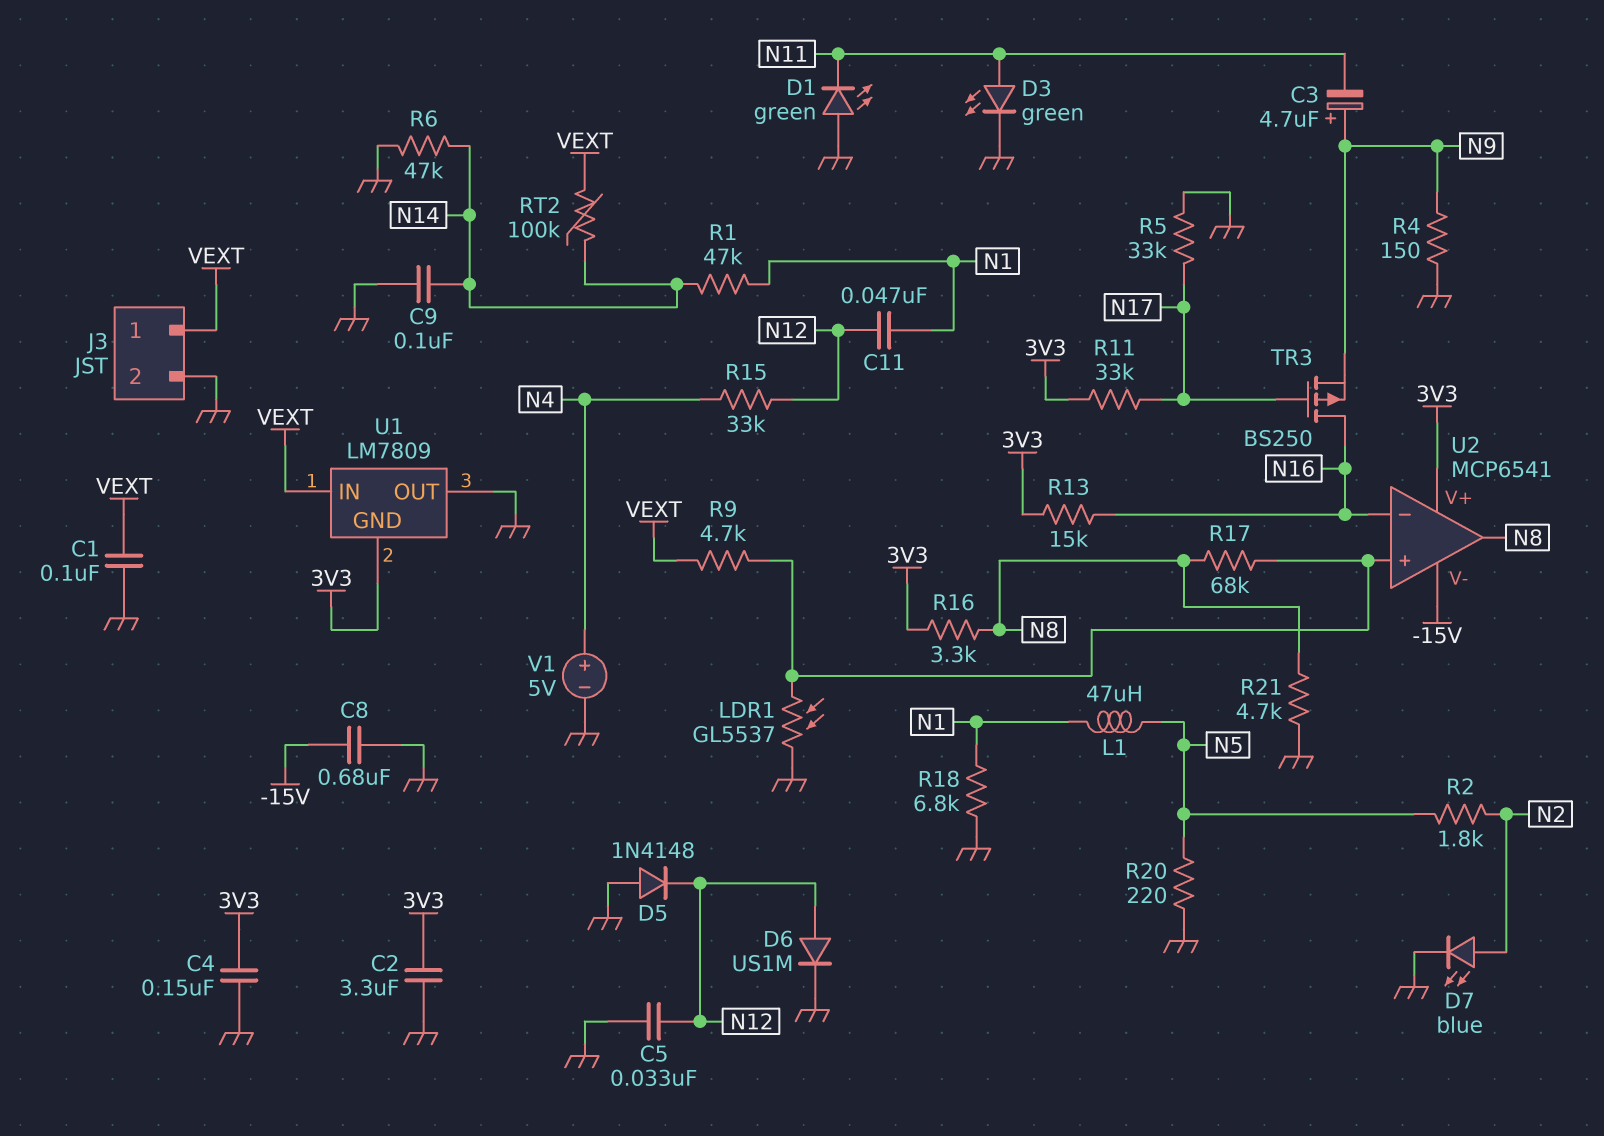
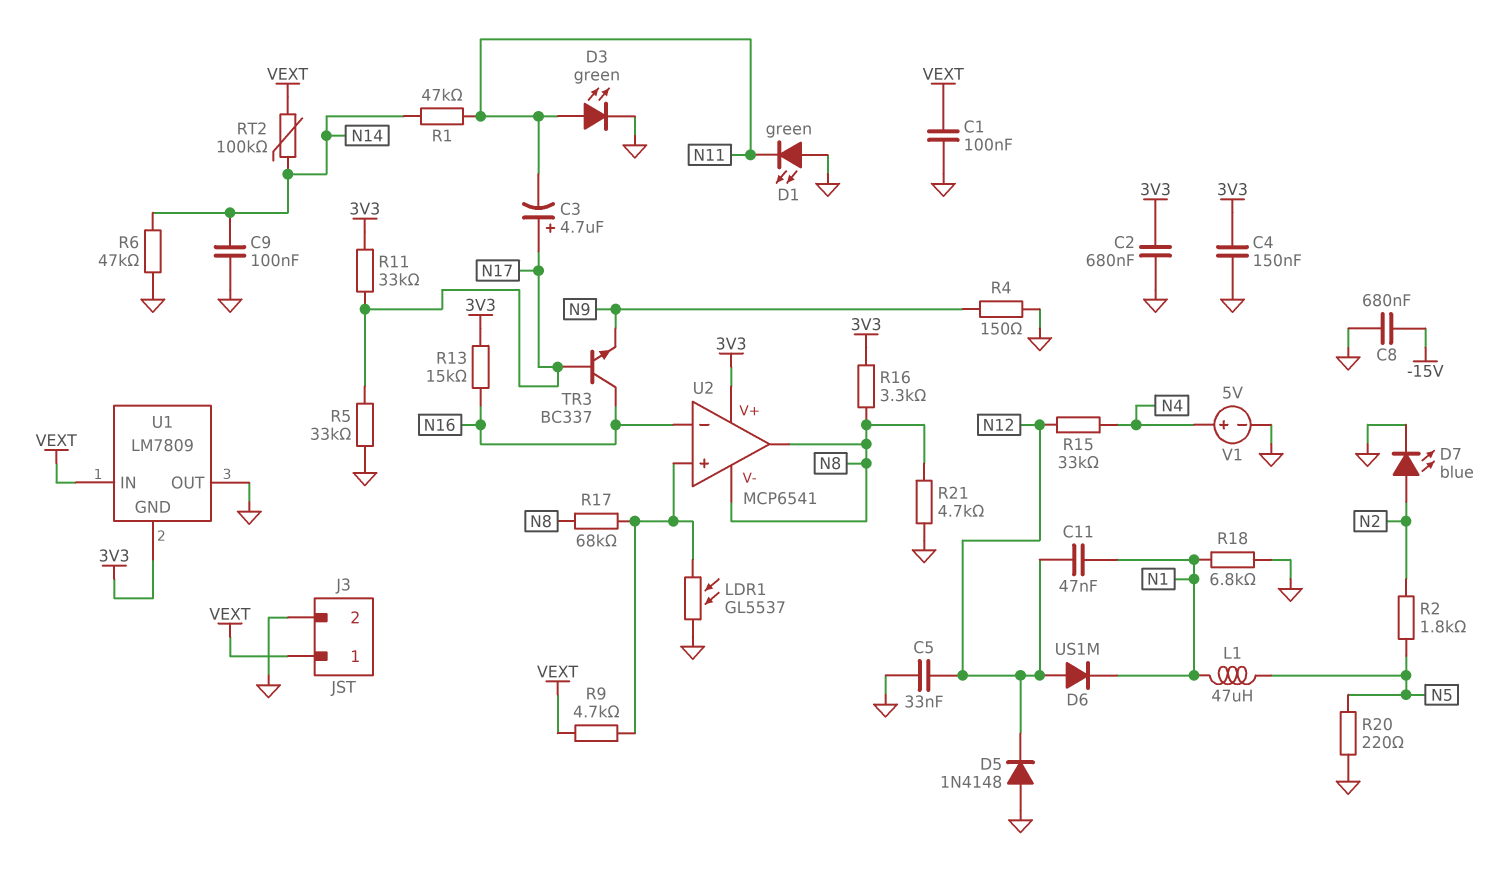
C2: 3.3uF (3V3, GND) -> 680nF (3V3, GND)
C3: 4.7uF (plus N9, minus N11) -> 4.7uF (plus N17, minus N11)
D6: diode US1M (A N12, K GND) -> diode US1M (A N12, K N1)
R1: 47k (N1, N14) -> 47k (N11, N14)
TR3: PMOS BS250 (G N17, D N16, S N9) -> NPN BC337 (B N17, C N16, E N9)
U2 pin V-: -15V -> N8

